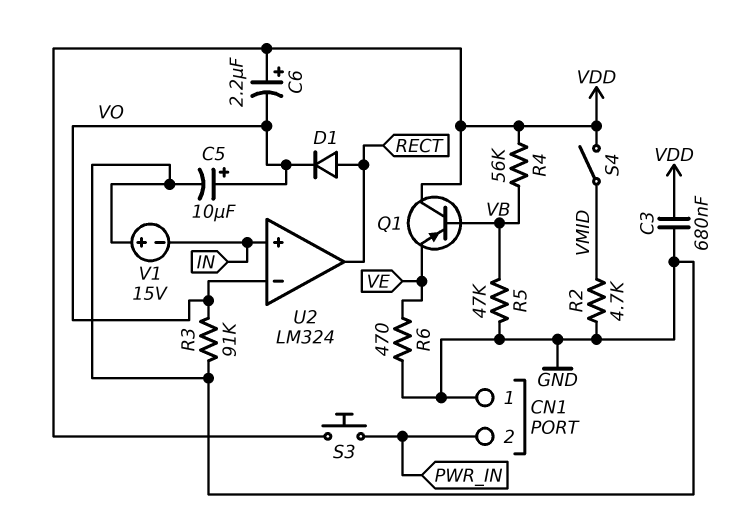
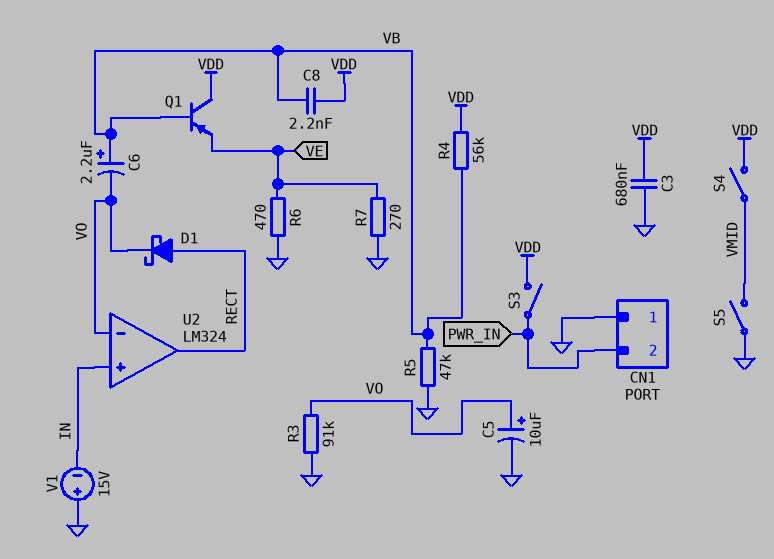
C6: 2.2uF (plus VDD, minus VO) -> 2.2uF (plus VB, minus VO)
C8: none -> 2.2nF (VB, VDD)
D1: diode (A RECT, K VO) -> schottky (A RECT, K VO)
R2: 4.7k (GND, VMID) -> none
R7: none -> 270 (GND, VE)
S3: button (PWR_IN, VDD) -> switch (PWR_IN, VDD)
S5: none -> switch (GND, VMID)

